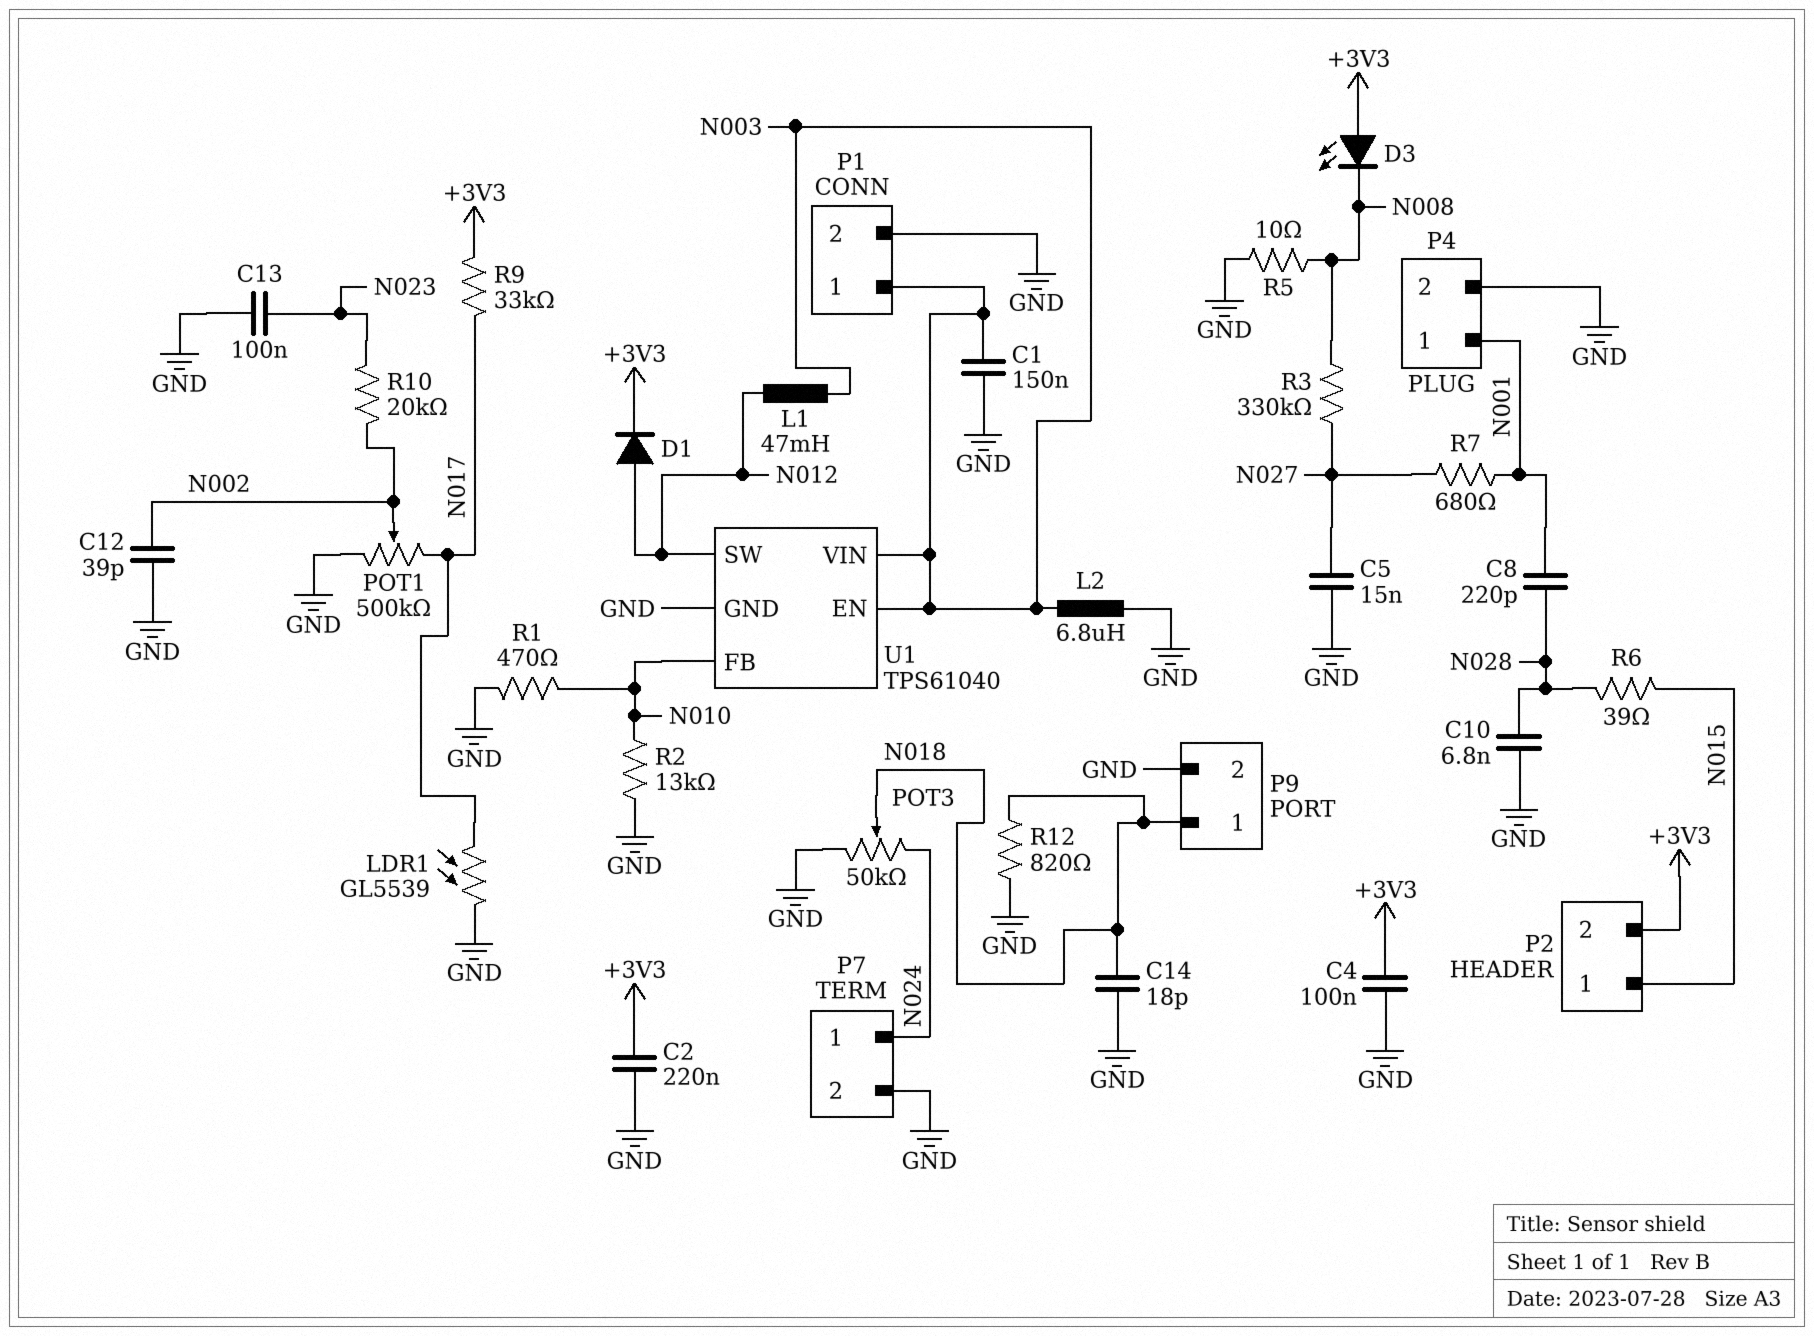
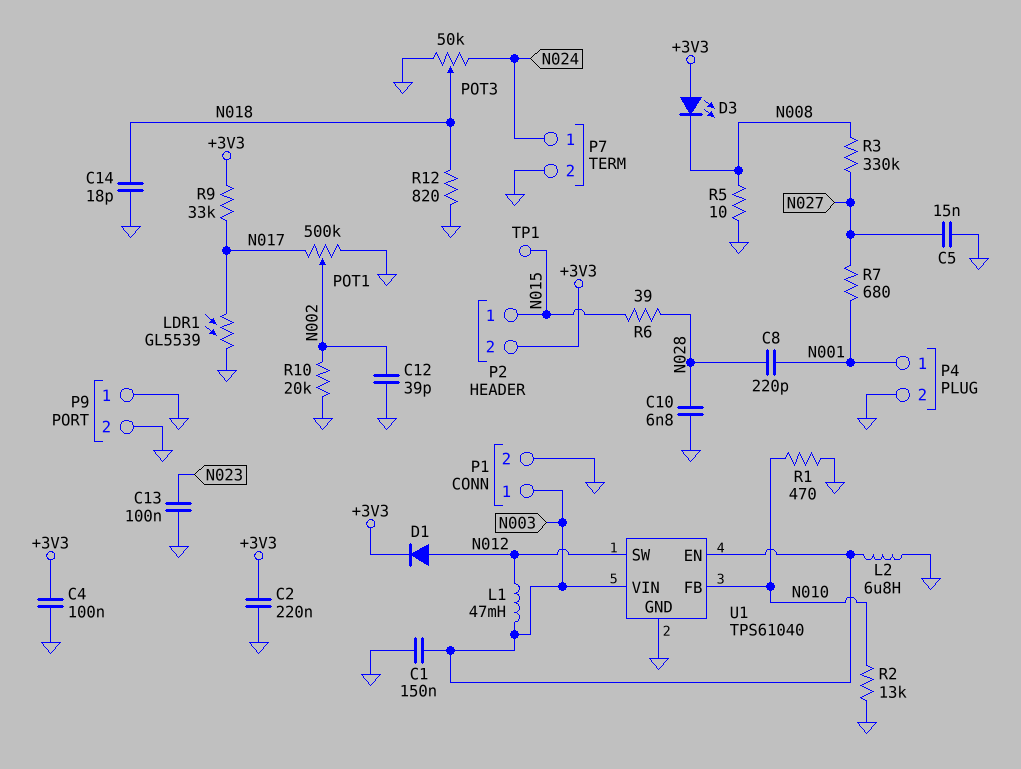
P9 pin 1: N018 -> GND
R10: 20k (N002, N023) -> 20k (GND, N002)
TP1: none -> test point (N015)

